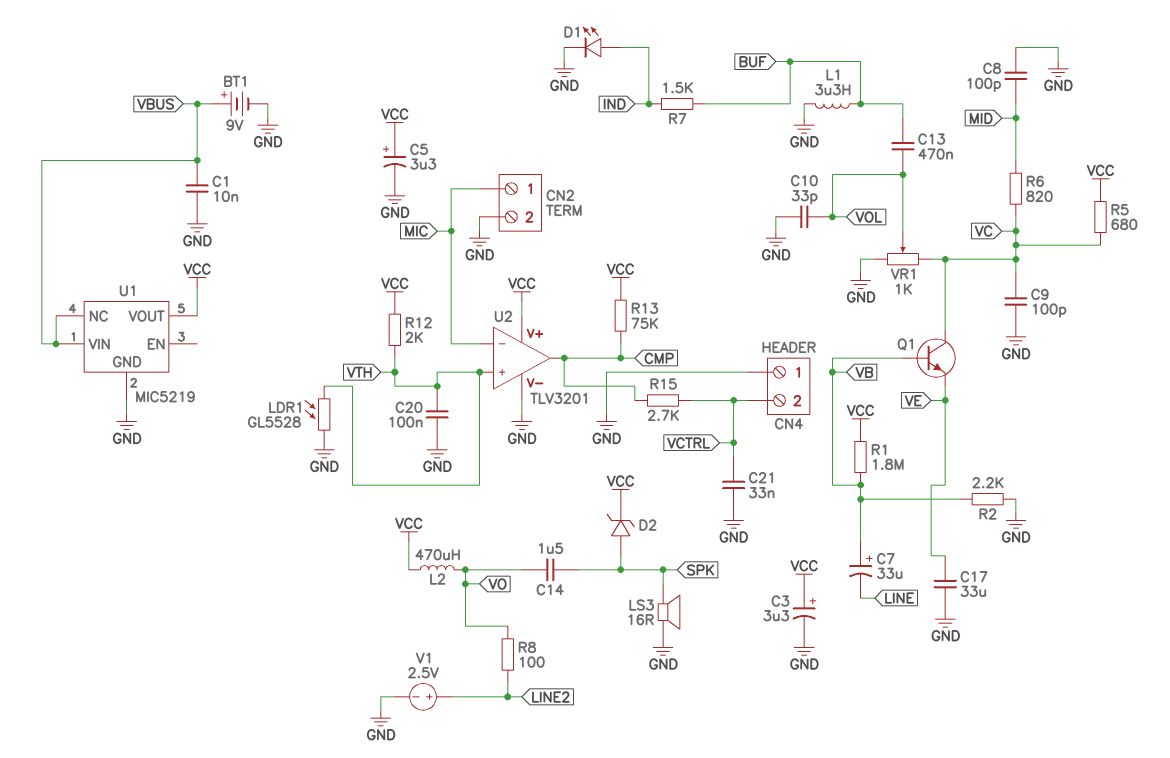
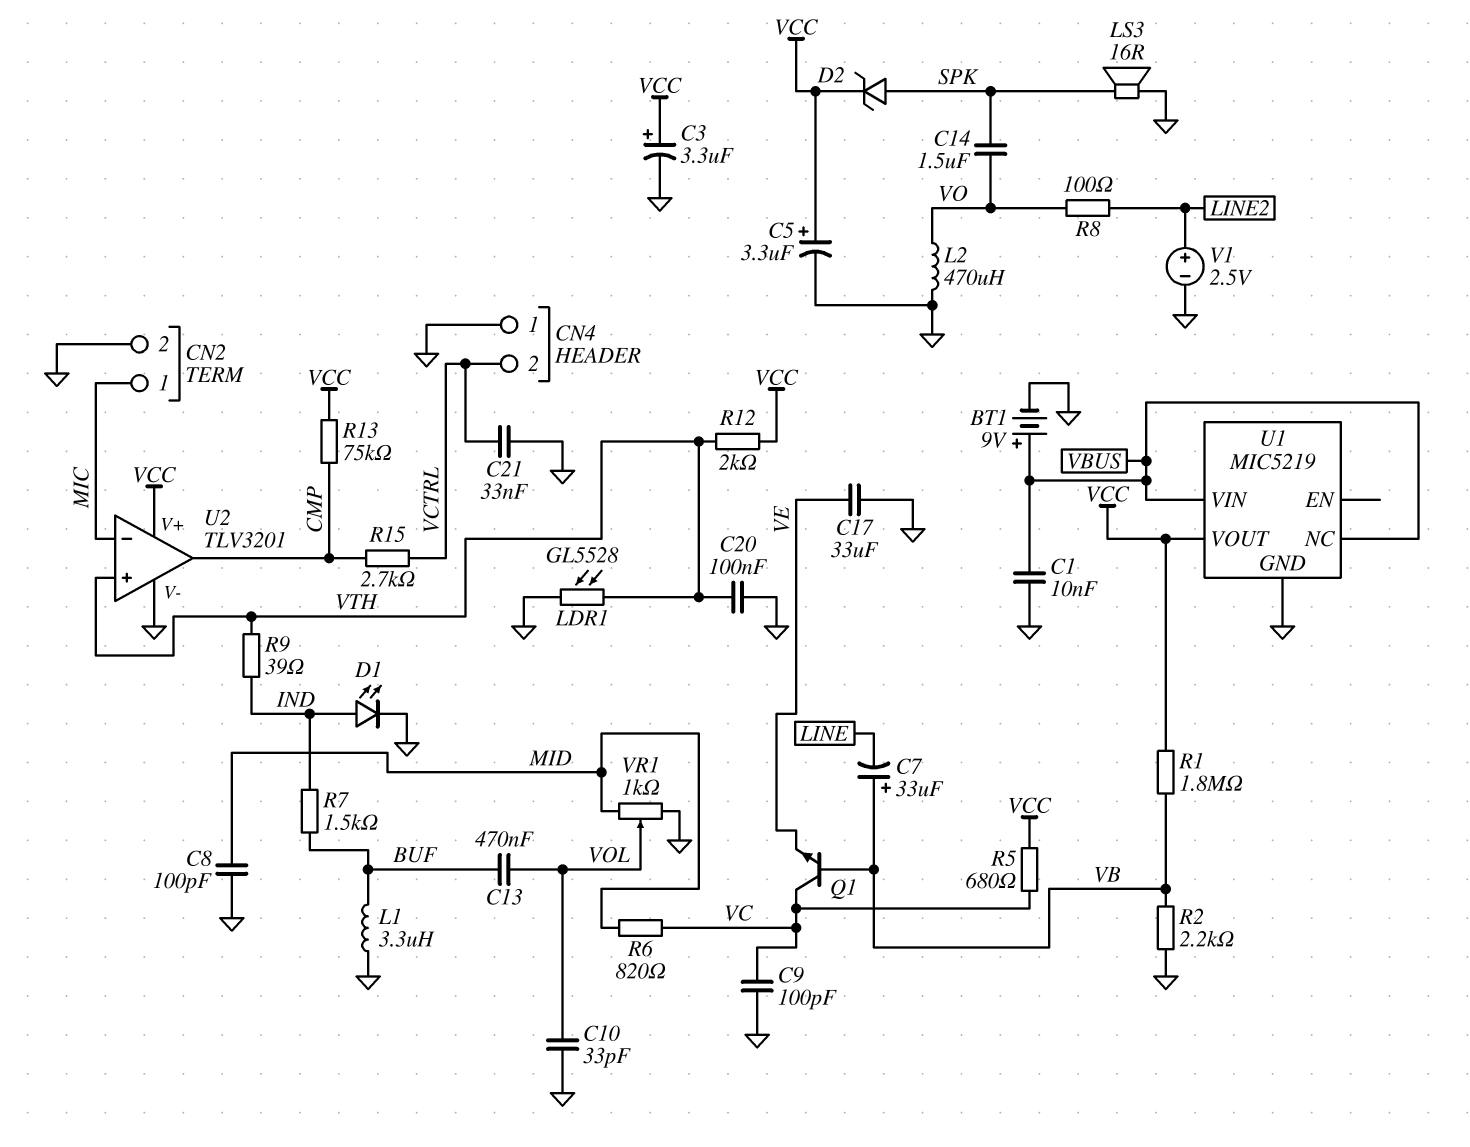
L2: 470uH (VCC, VO) -> 470uH (GND, VO)
R9: none -> 39 (IND, VTH)
VR1: 1k (GND, VC, wiper VOL) -> 1k (GND, MID, wiper VOL)

